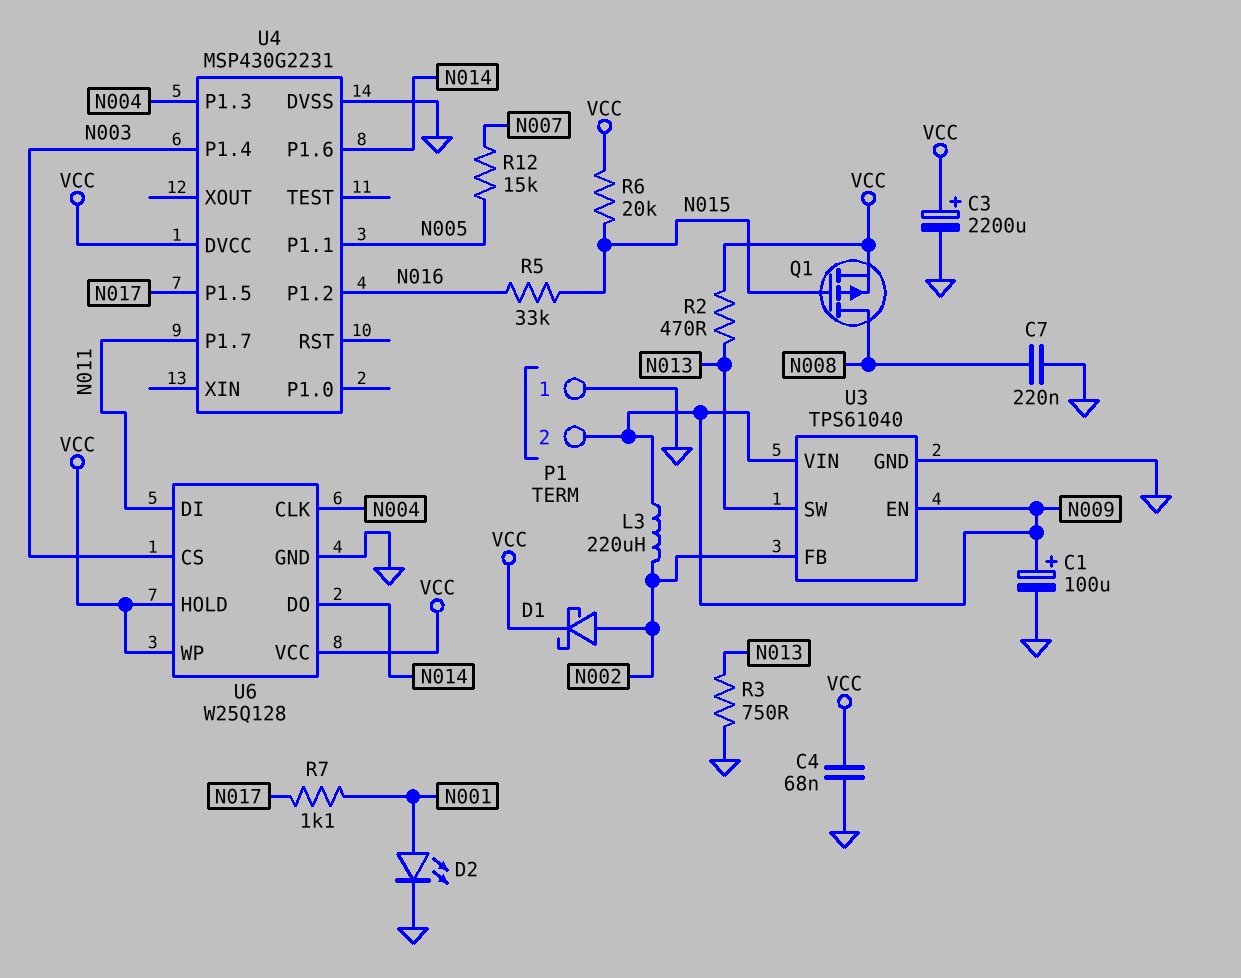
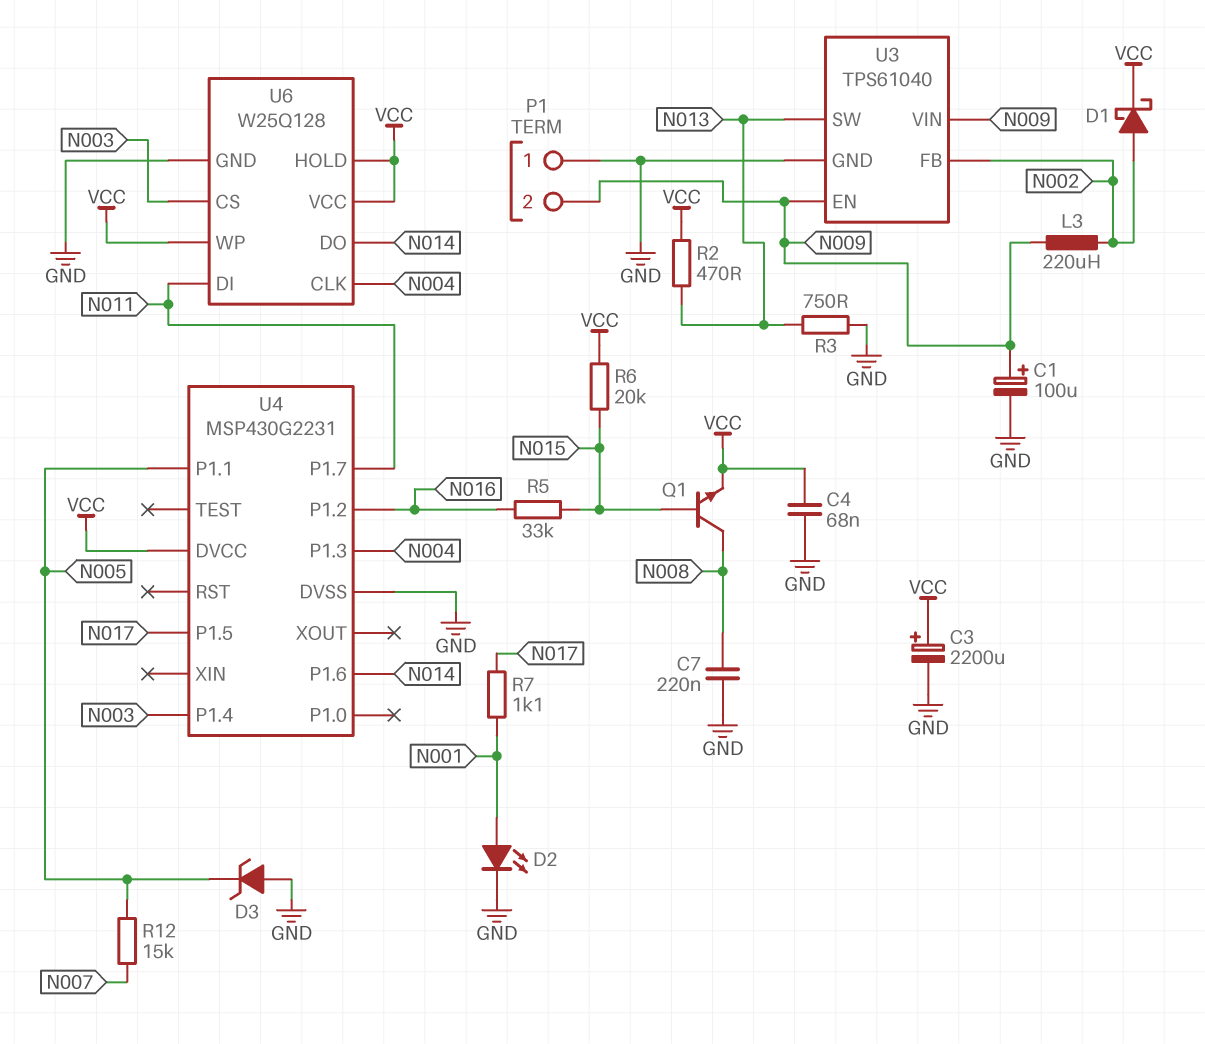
D3: none -> zener (A GND, K N005)
Q1: PMOS (G N015, D N008, S VCC) -> NPN (B N015, C N008, E VCC)

